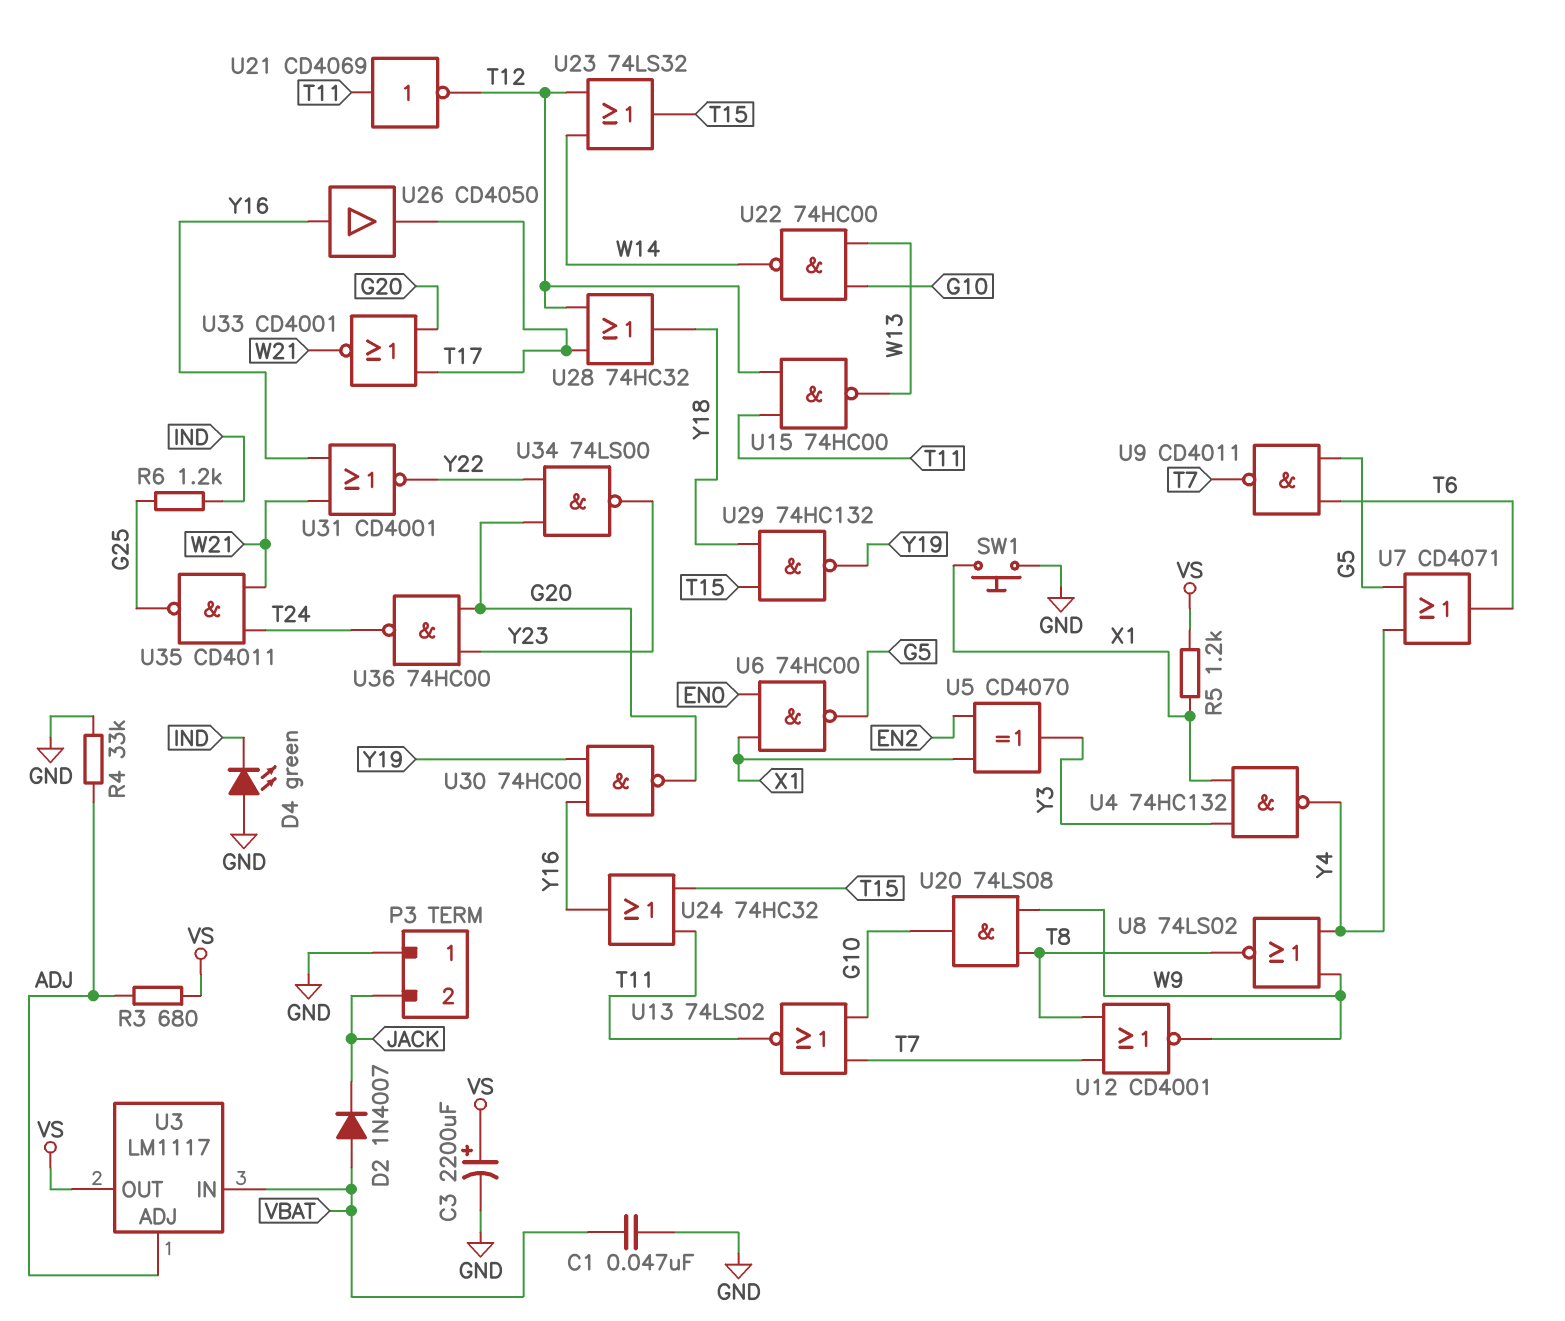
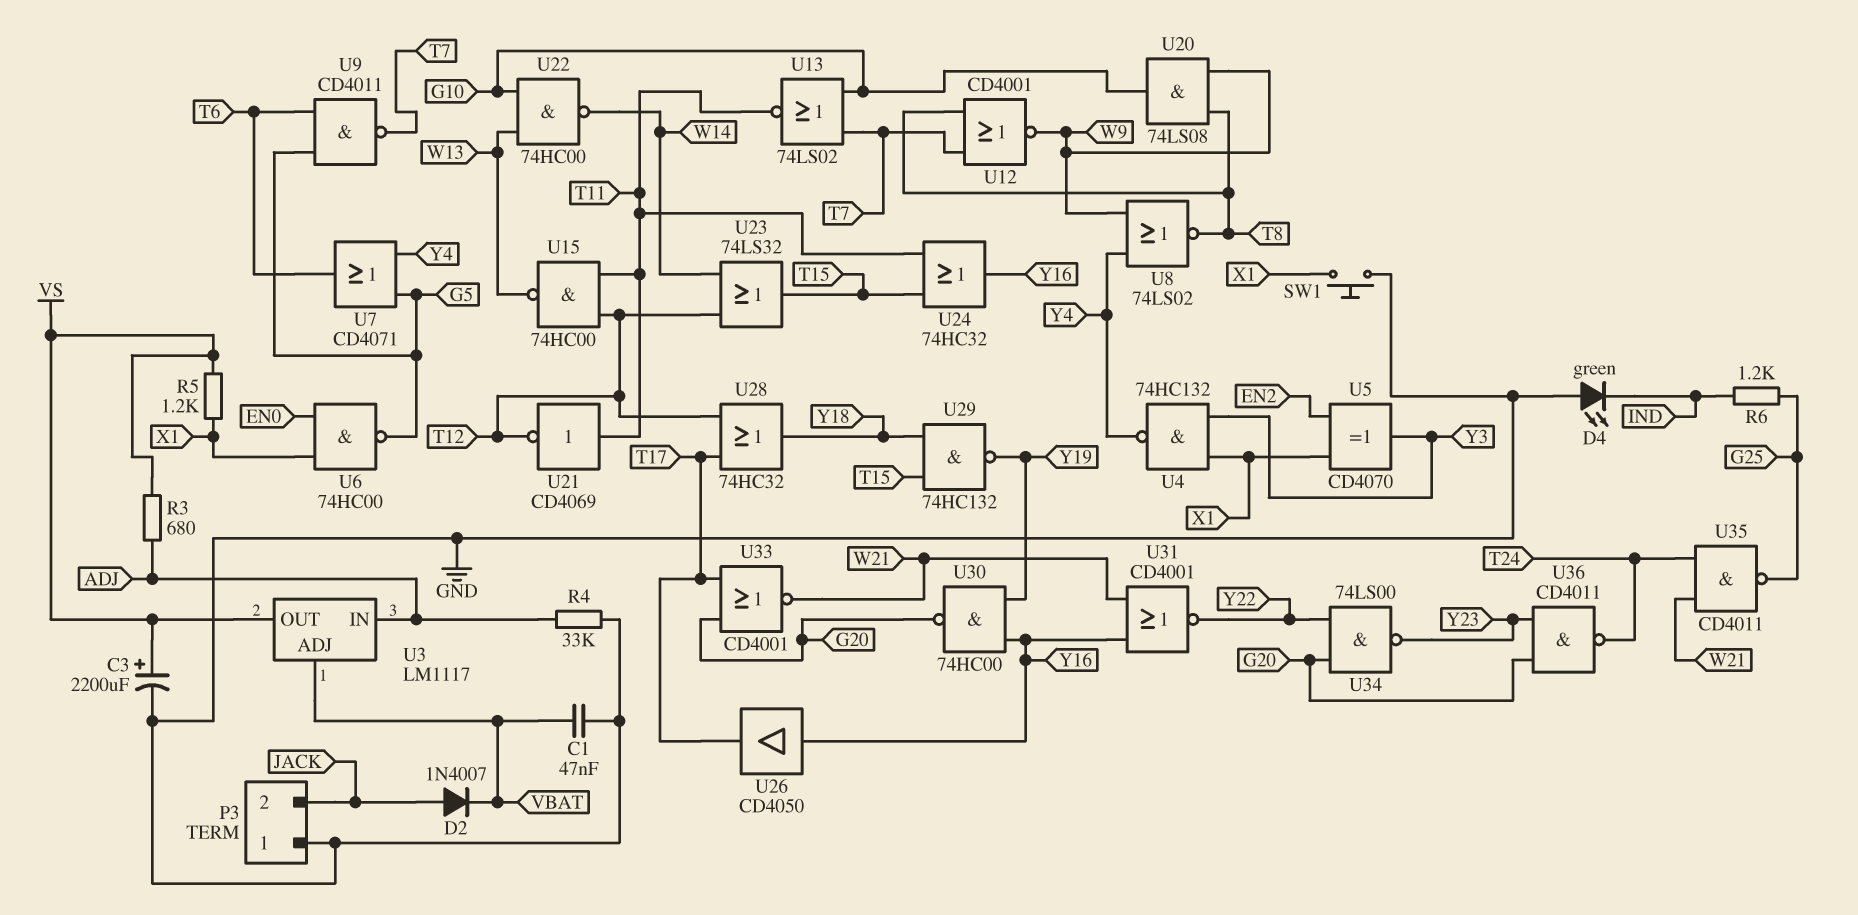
D2: diode 1N4007 (A VBAT, K JACK) -> diode 1N4007 (A JACK, K VBAT)
U3 pin ADJ: ADJ -> VBAT
U3 pin IN: VBAT -> ADJ
U36: NAND 74HC00 (in G20, in Y23, out T24) -> NAND CD4011 (in G20, in Y23, out T24)

